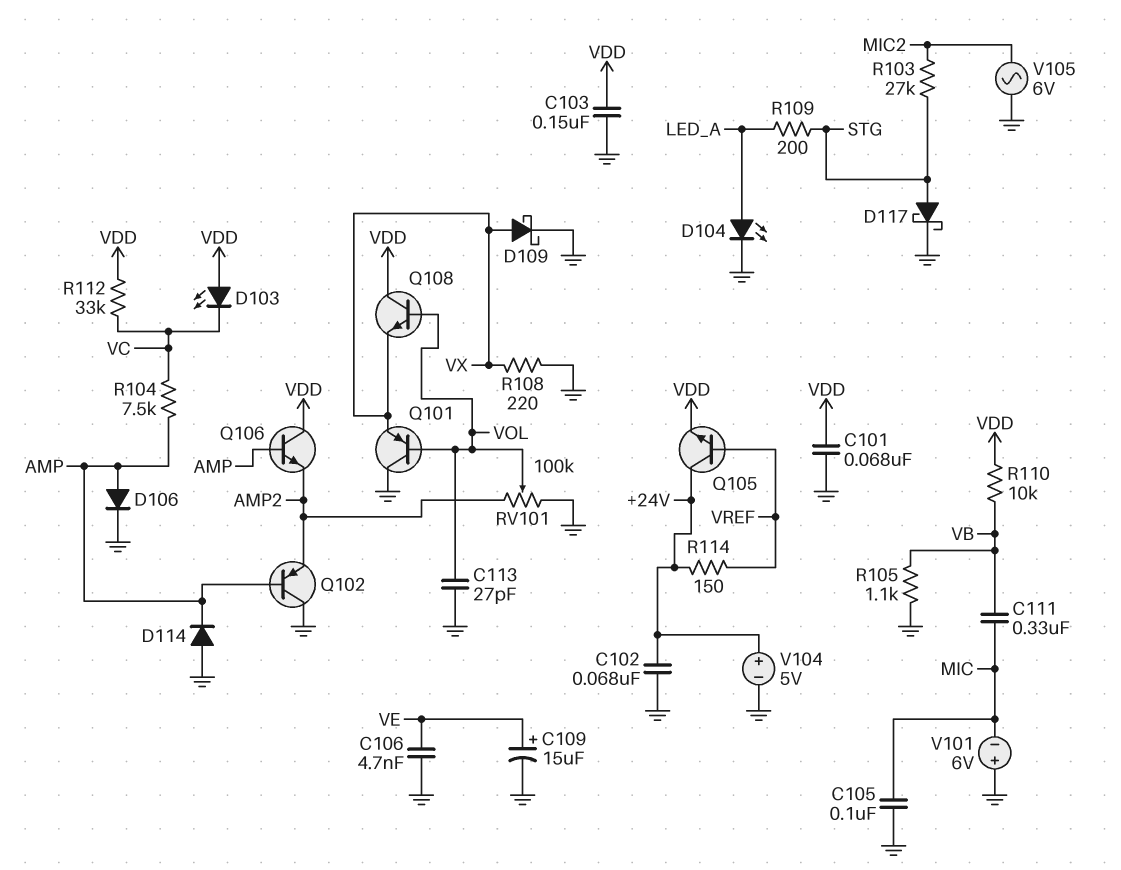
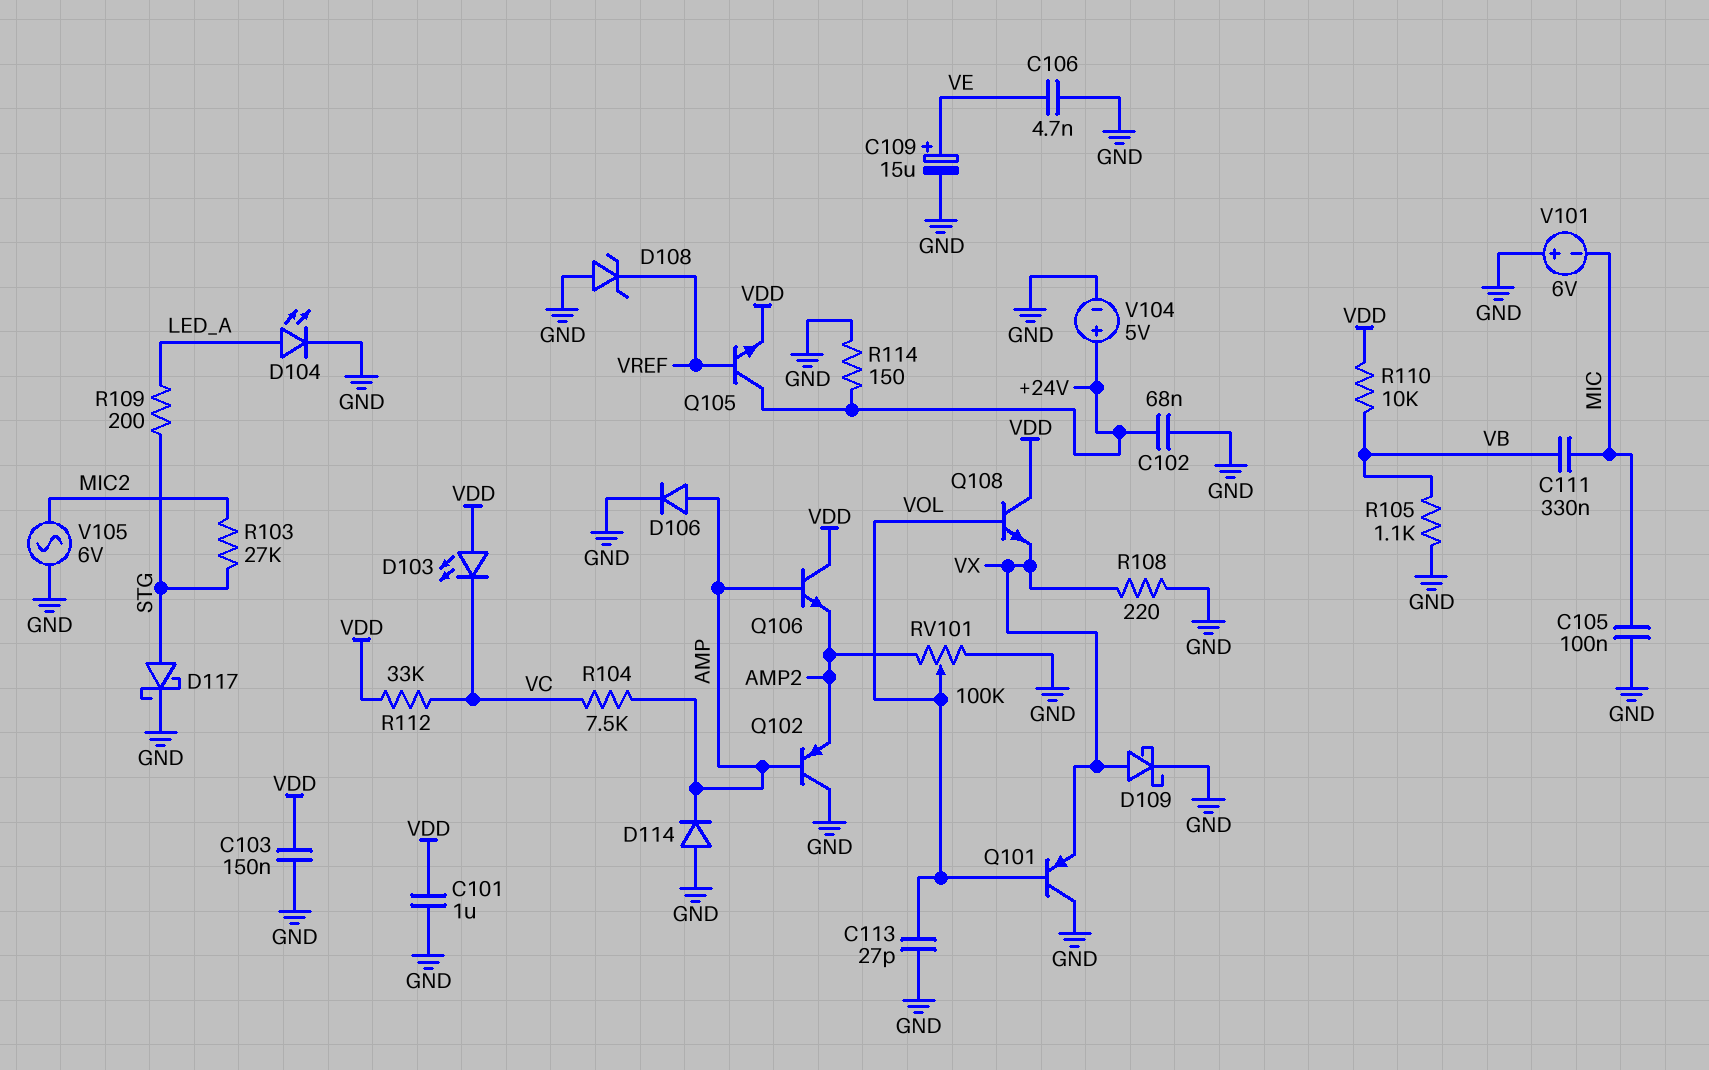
C101: 68nF (GND, VDD) -> 1uF (GND, VDD)
D108: none -> zener (A GND, K VREF)
R114: 150 (+24V, VREF) -> 150 (+24V, GND)

